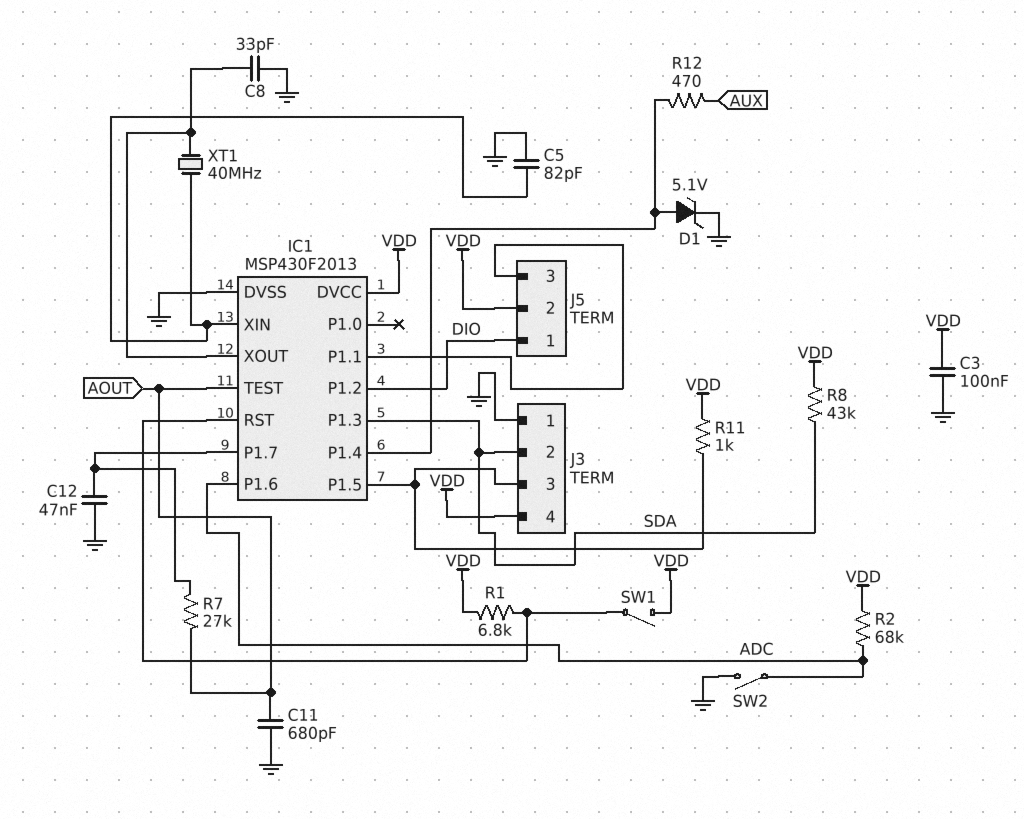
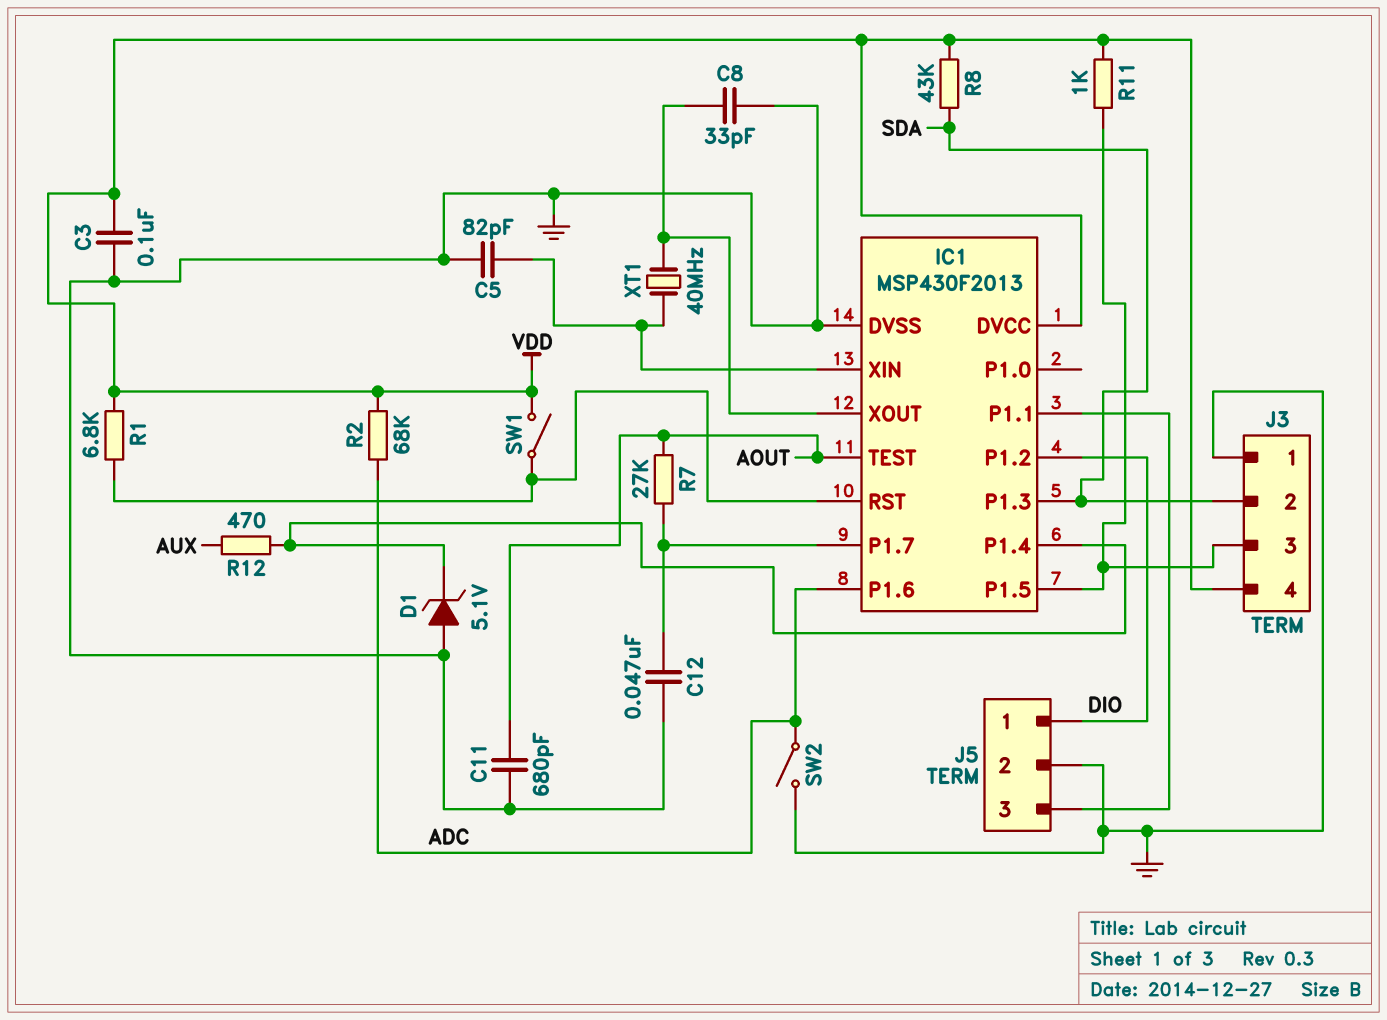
D1: zener 5.1V (A IC1/P1.4, K GND) -> zener 5.1V (A GND, K IC1/P1.4)
J5 pin 2: VDD -> GND

